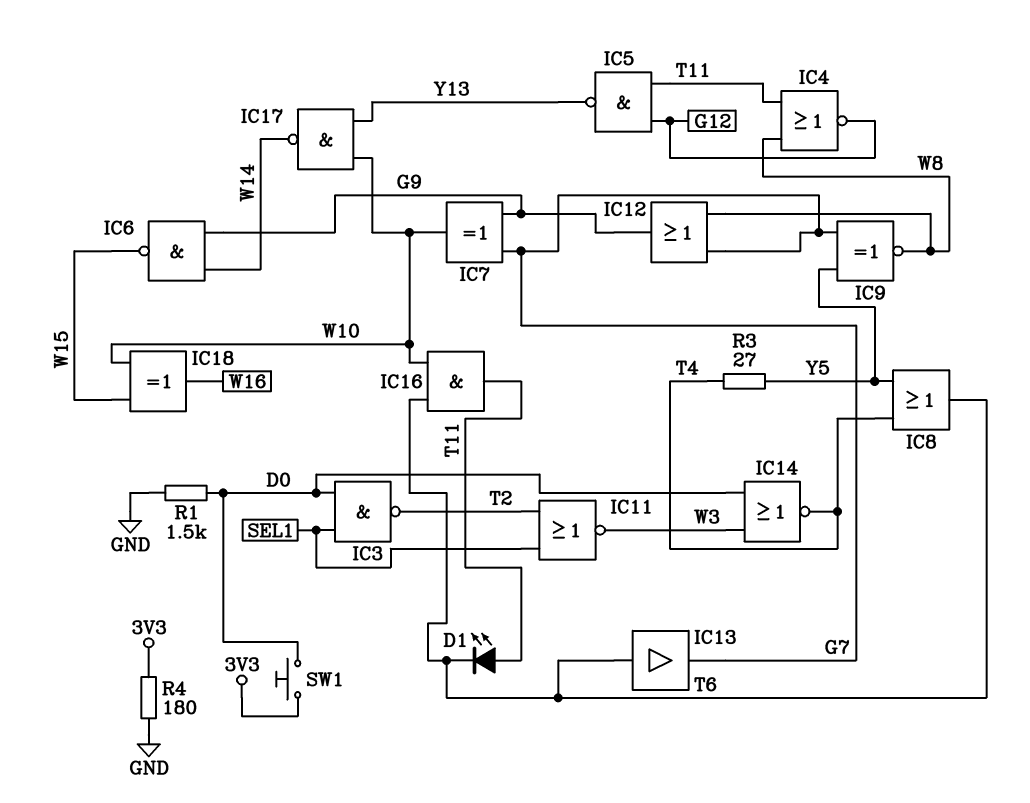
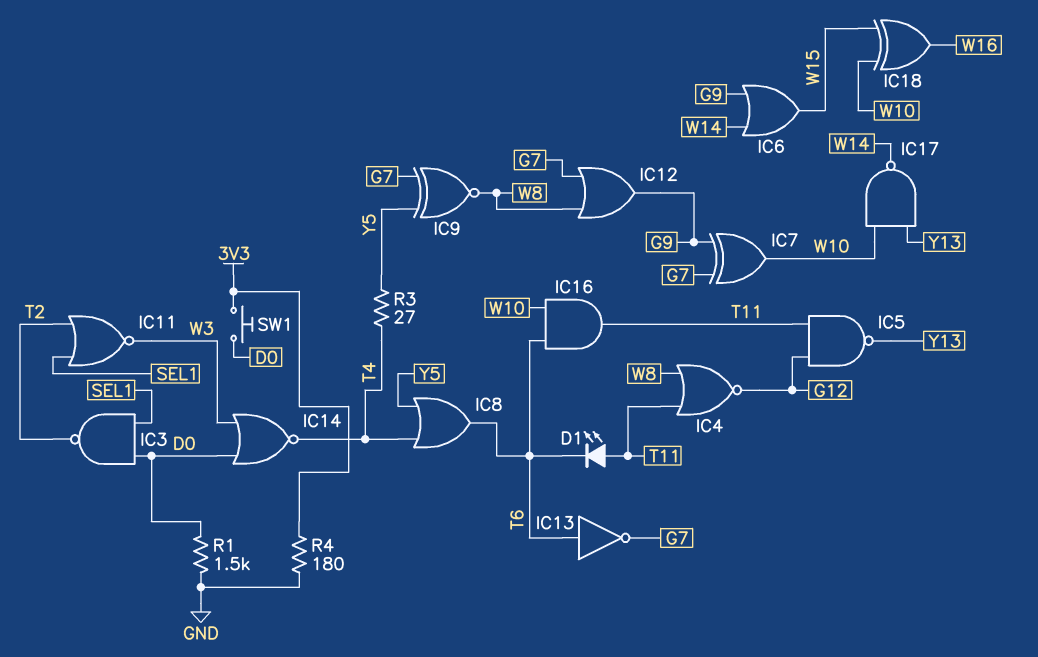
IC6: NAND (in G9, in W14, out W15) -> OR (in G9, in W14, out W15)
IC13: buffer (in T6, out G7) -> NOT (in T6, out G7)

